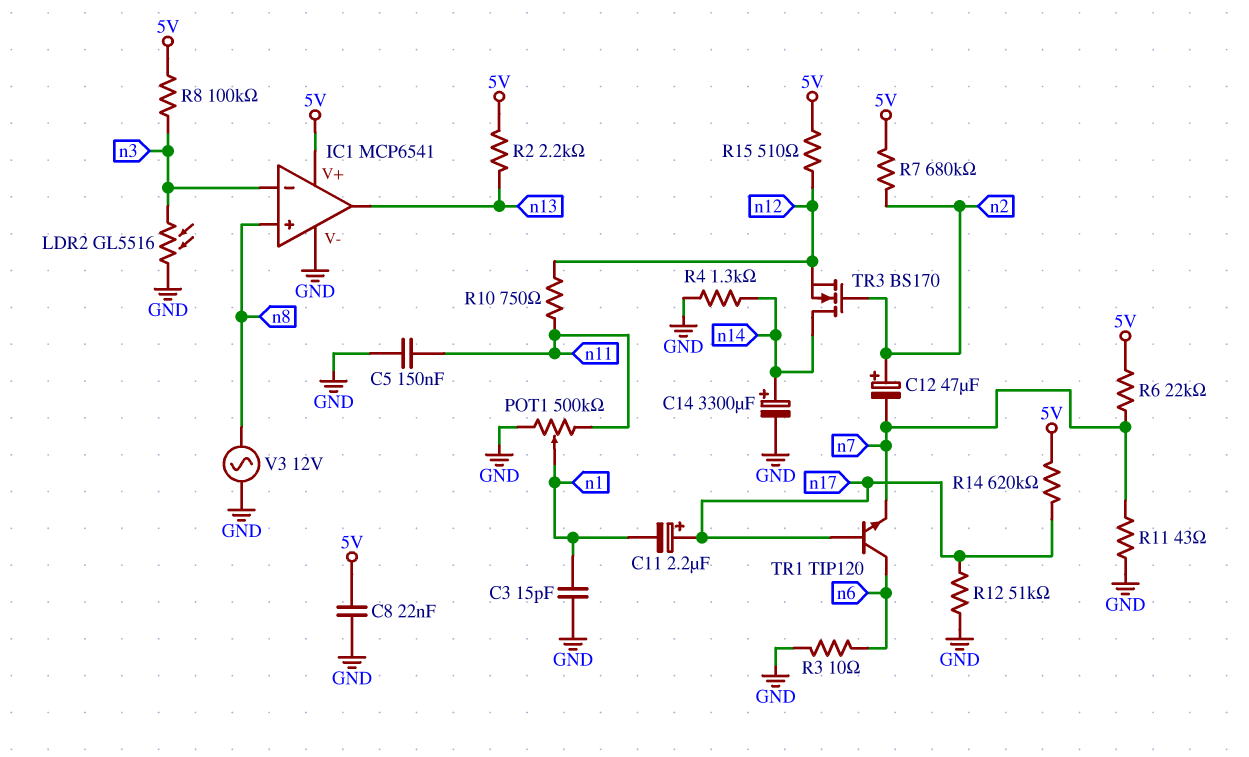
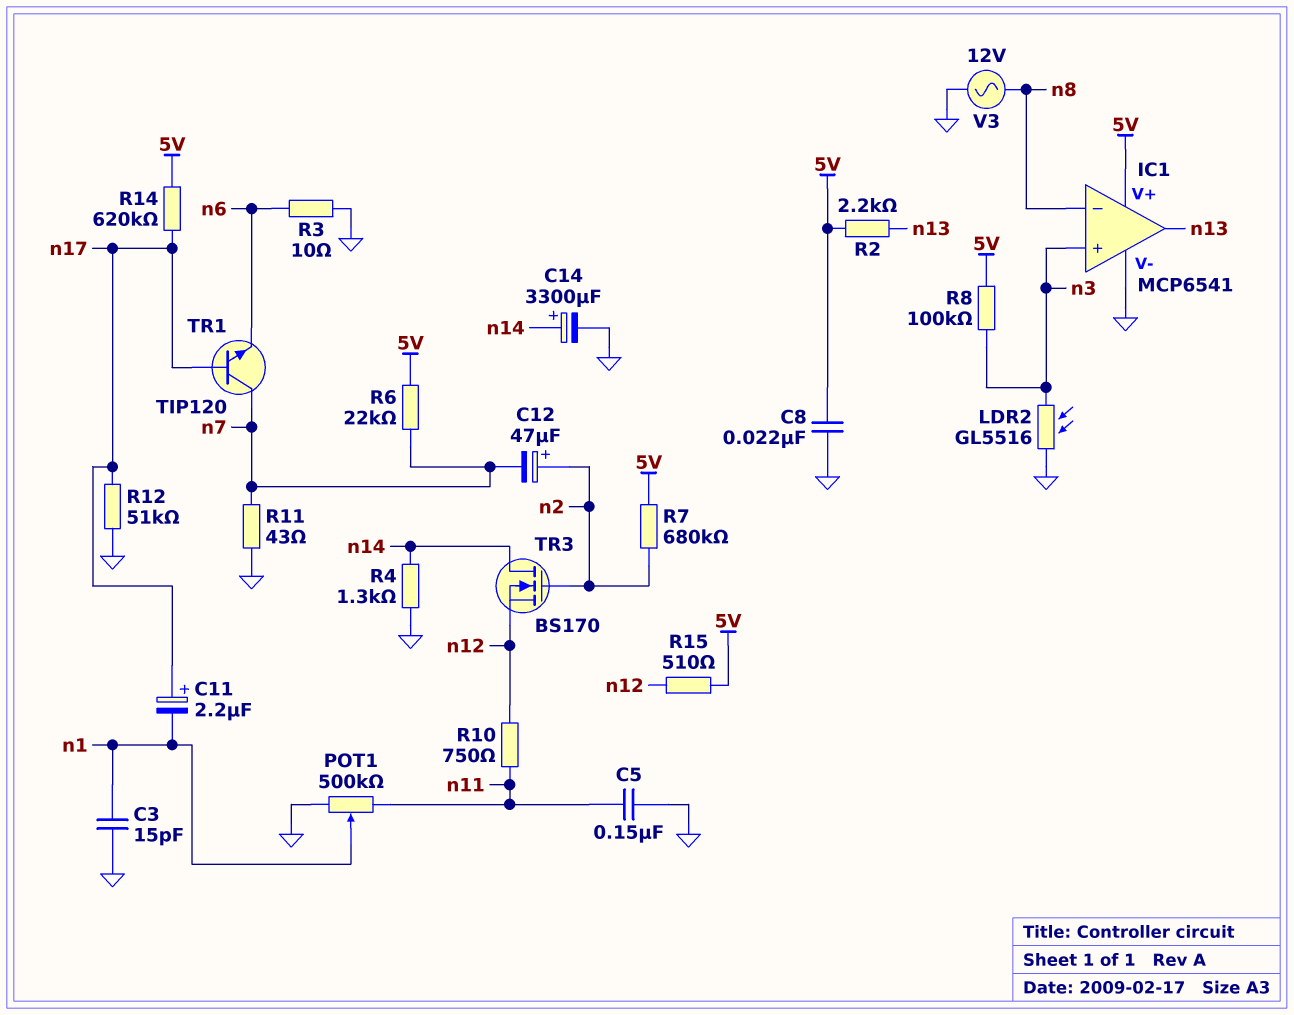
IC1 pin in+: n8 -> n3
IC1 pin in-: n3 -> n8
TR1: NPN TIP120 (B n17, C n6, E n7) -> NPN TIP120 (B n17, C n7, E n6)

